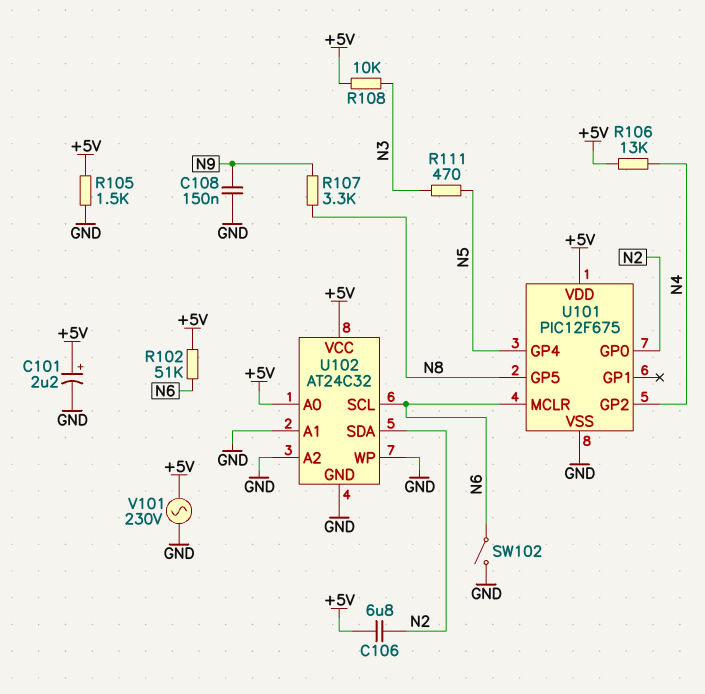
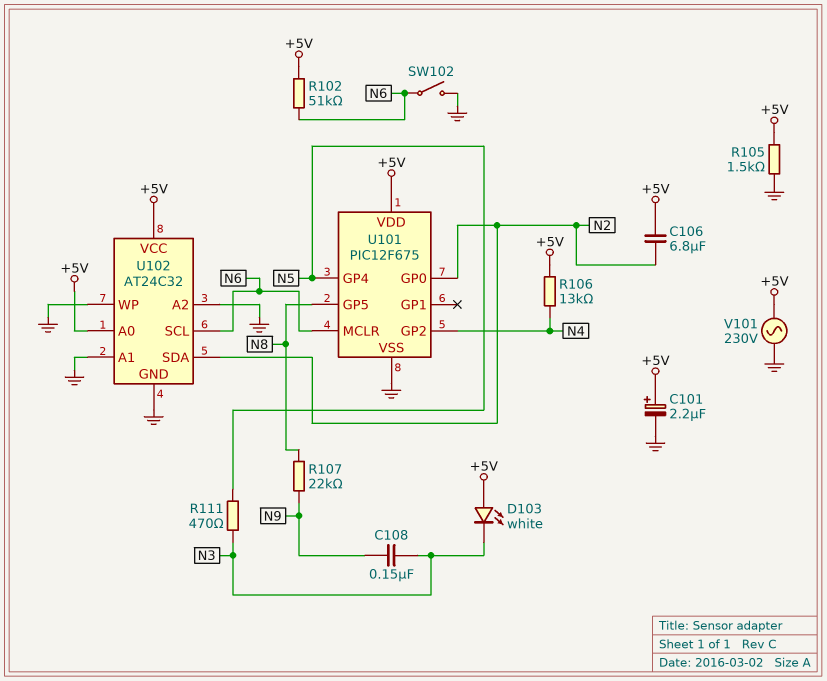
C108: 150nF (GND, N9) -> 150nF (N3, N9)
D103: none -> LED white (A +5V, K N3)
R107: 3.3k (N8, N9) -> 22k (N8, N9)
R108: 10k (+5V, N3) -> none

